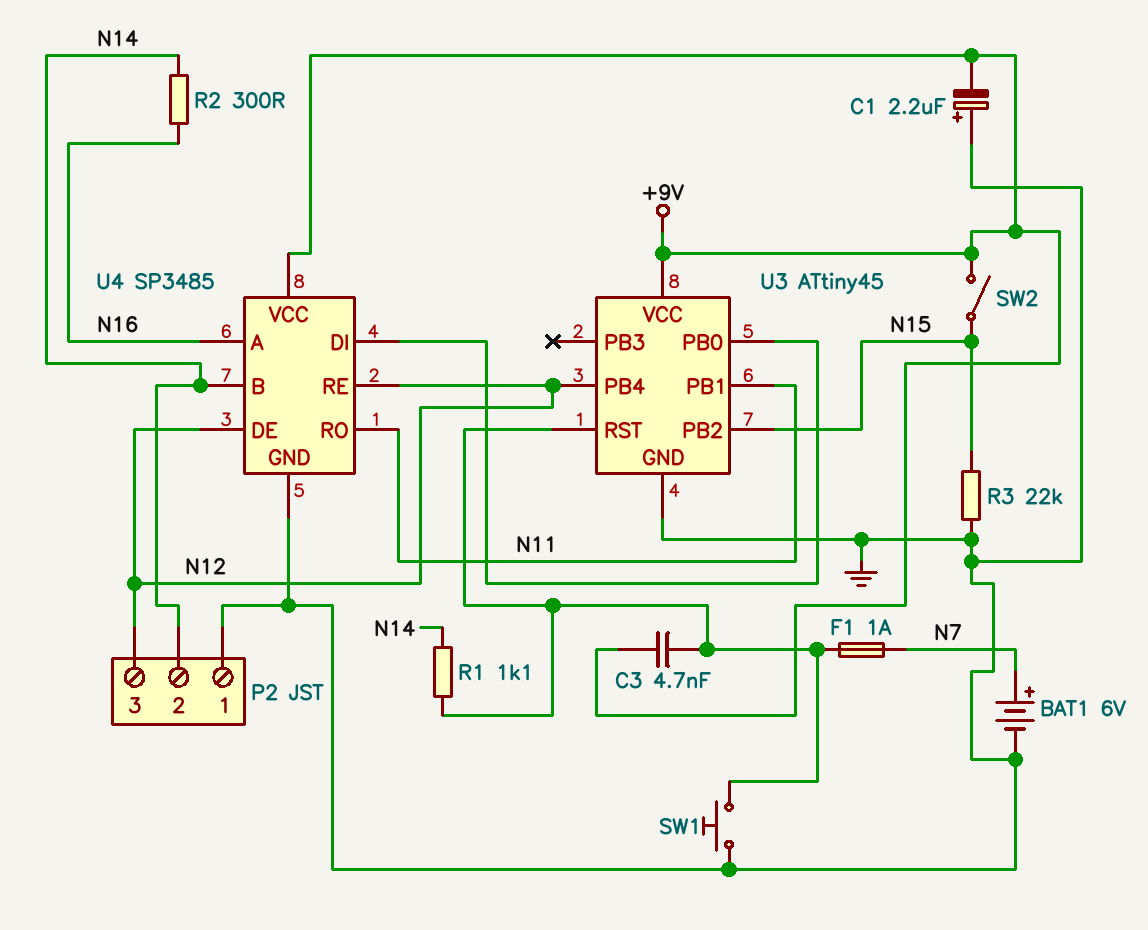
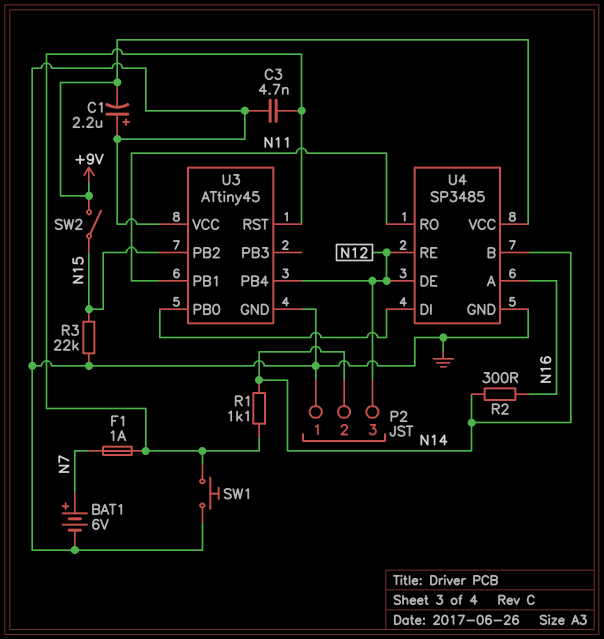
C3: 4.7nF (+9V, U3/RST) -> 4.7nF (GND, U3/RST)
U3 pin VCC: +9V -> GND

